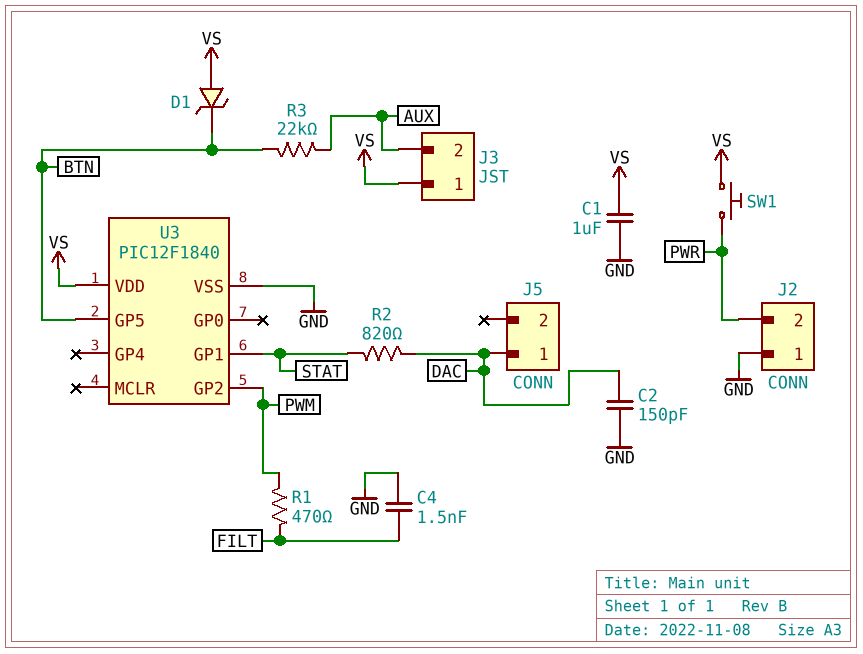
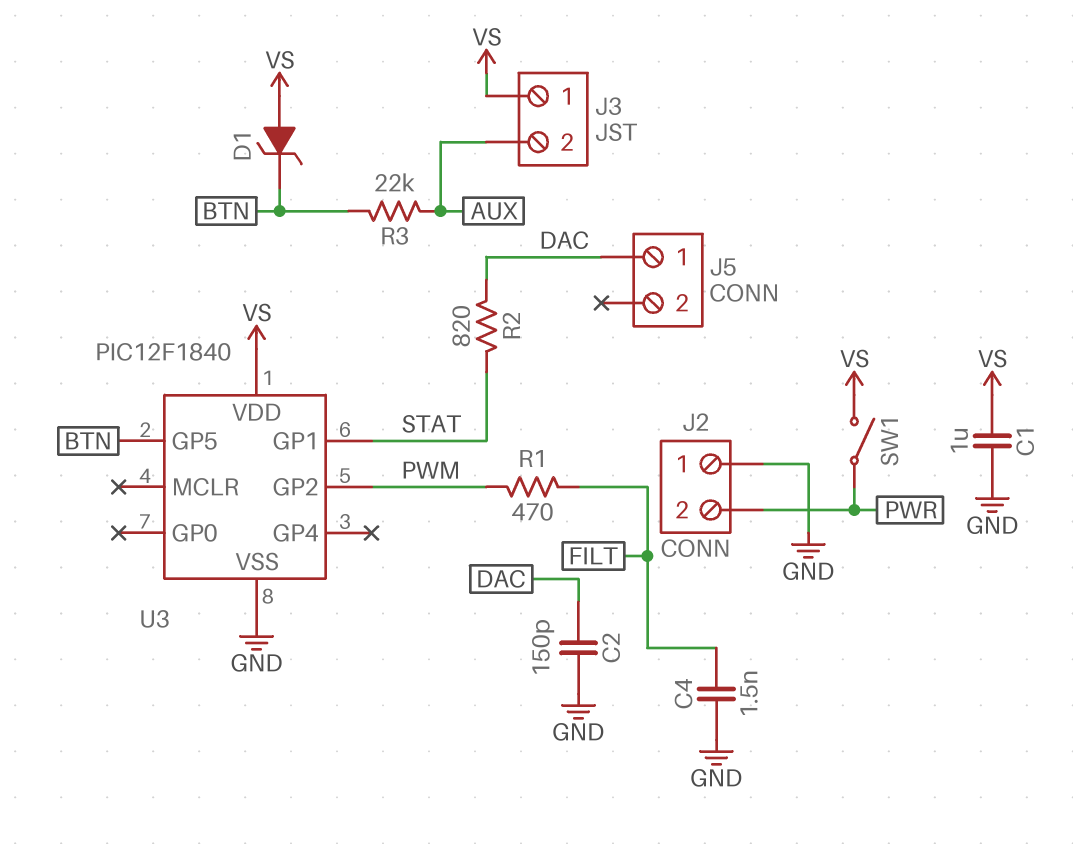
SW1: button (PWR, VS) -> switch (PWR, VS)

